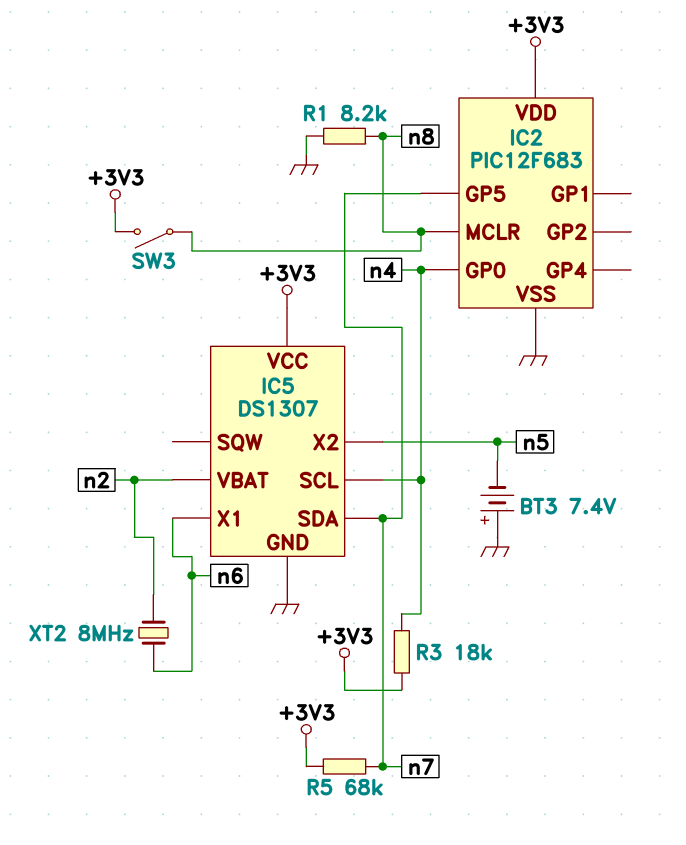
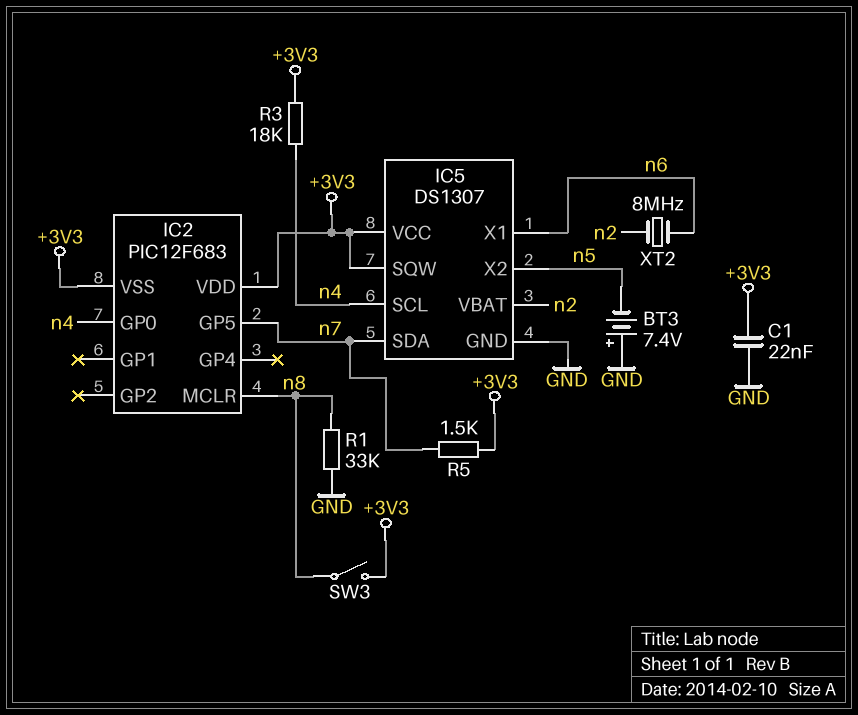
C1: none -> 22nF (+3V3, GND)
IC2 pin VSS: GND -> +3V3
IC5 pin SQW: none -> +3V3
R1: 8.2k (GND, n8) -> 33k (GND, n8)
R5: 68k (+3V3, n7) -> 1.5k (+3V3, n7)

